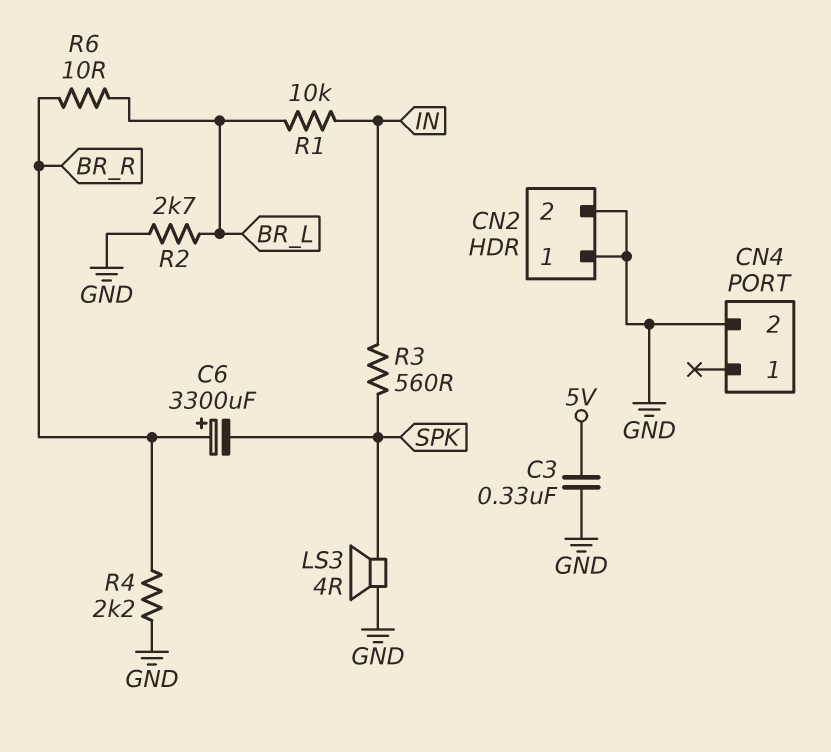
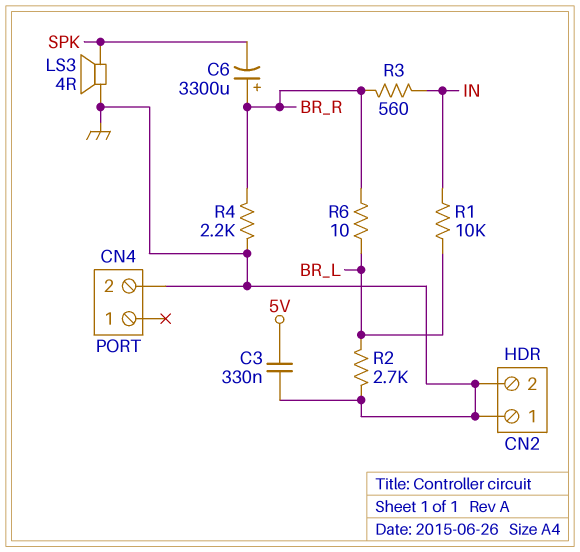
R3: 560 (IN, SPK) -> 560 (BR_R, IN)

